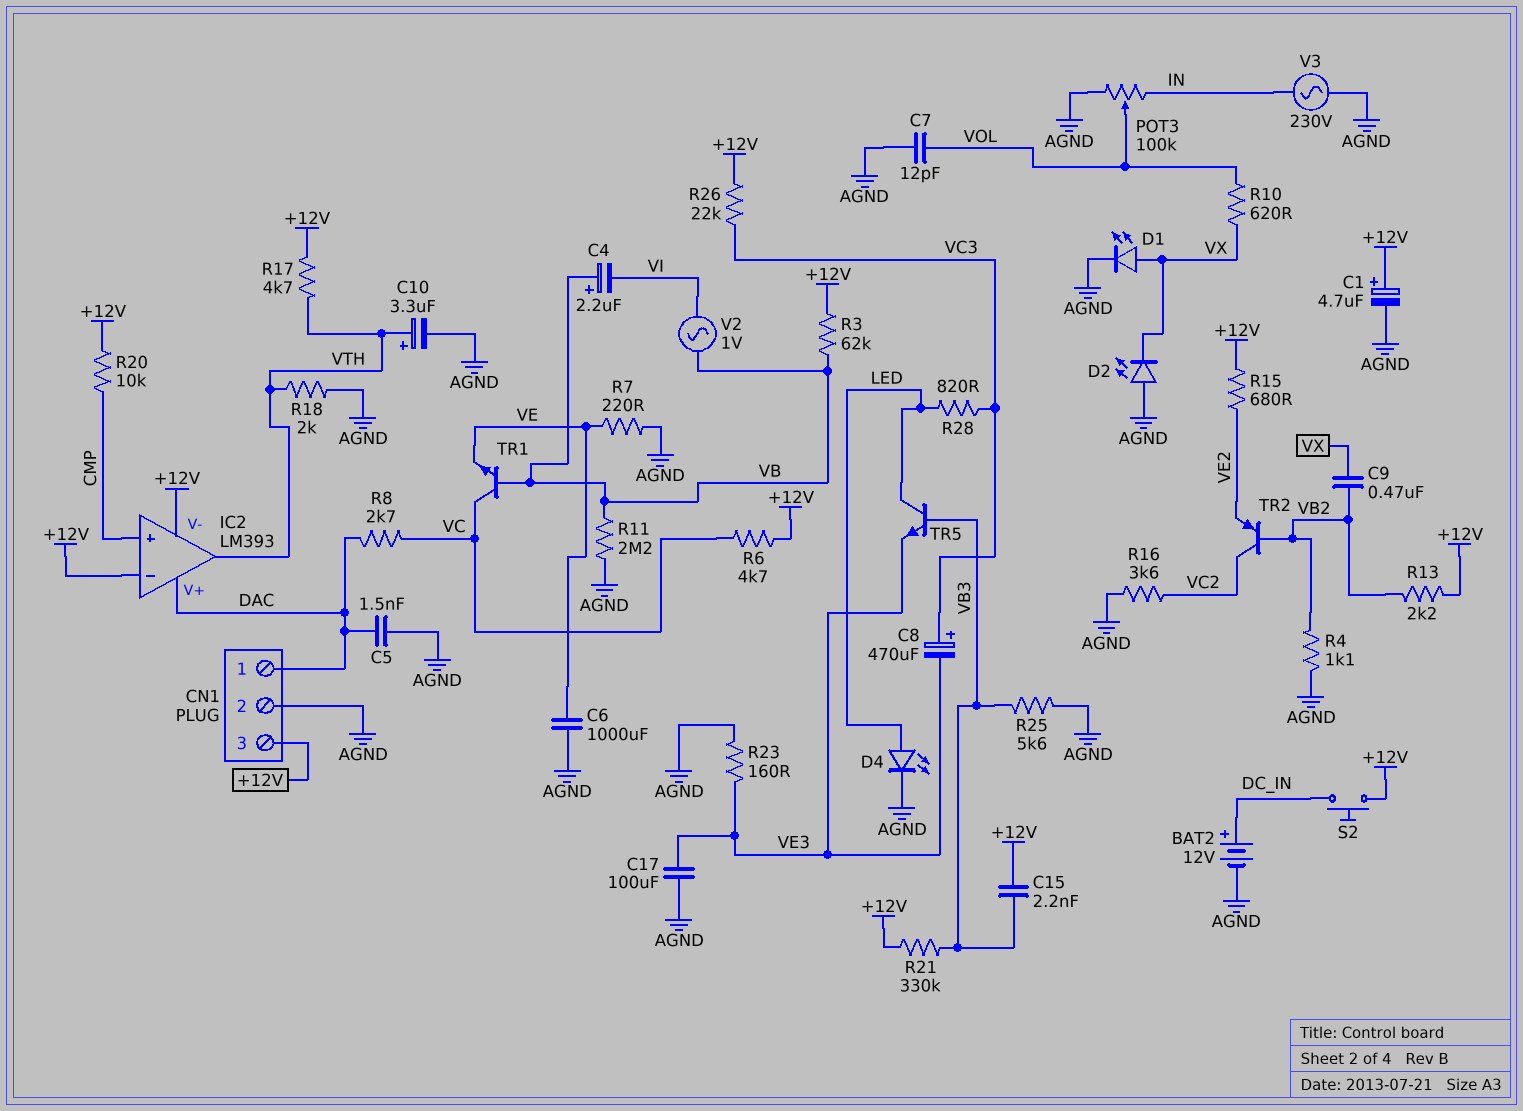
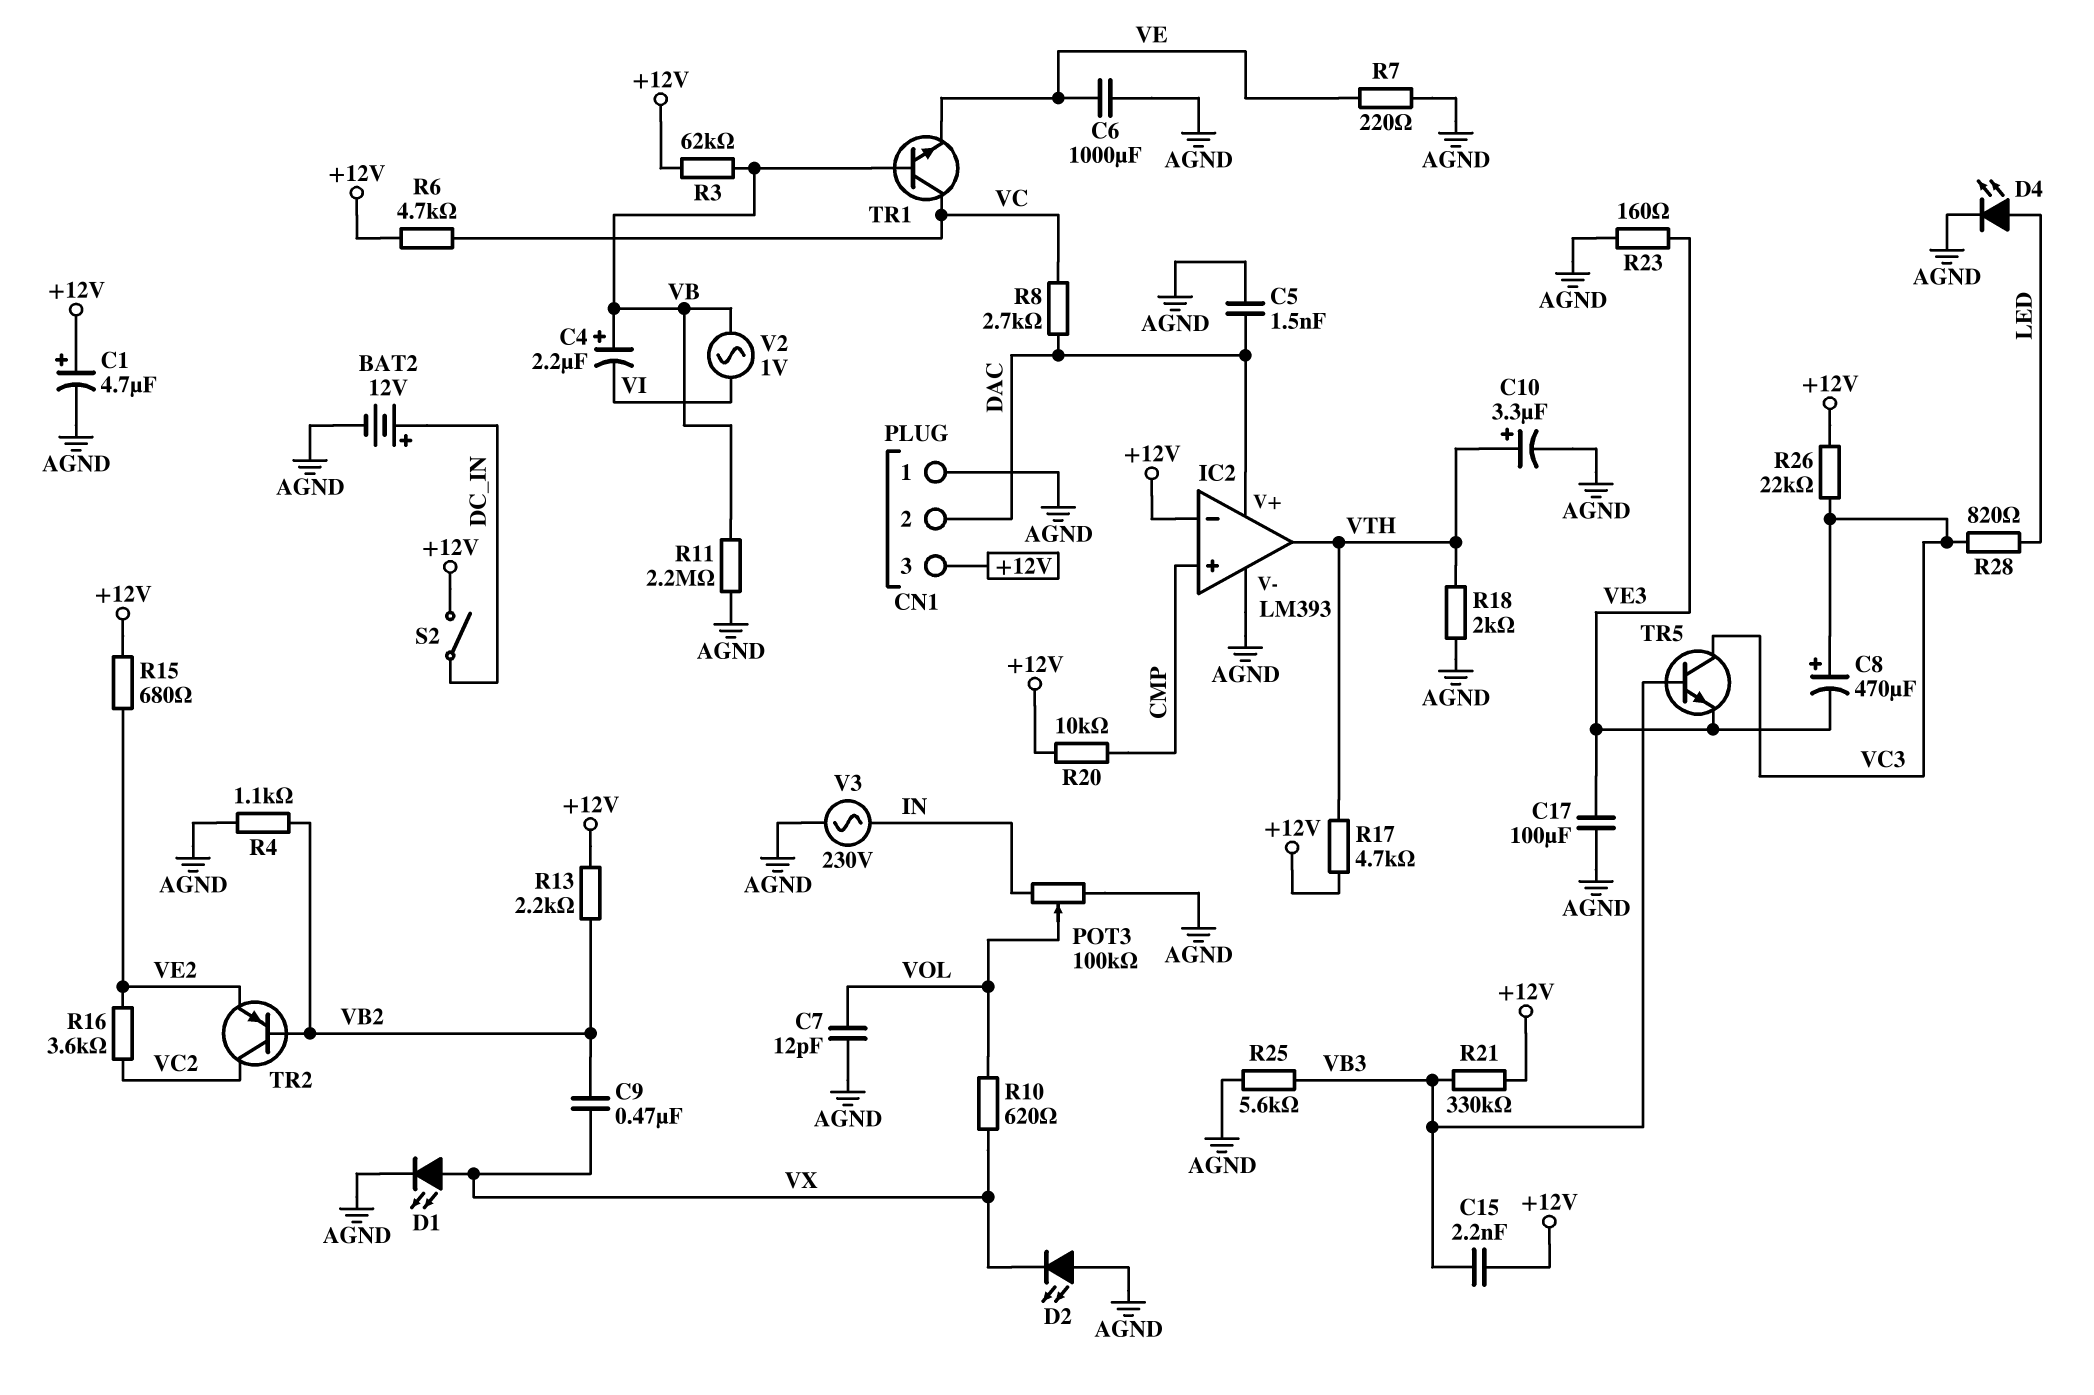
CN1 pin 1: DAC -> AGND
CN1 pin 2: AGND -> DAC
IC2 pin V-: +12V -> AGND
R16: 3.6k (AGND, VC2) -> 3.6k (VC2, VE2)
S2: button (+12V, DC_IN) -> switch (+12V, DC_IN)
TR5: NPN (B VB3, C LED, E VE3) -> NPN (B VB3, C VC3, E VE3)

